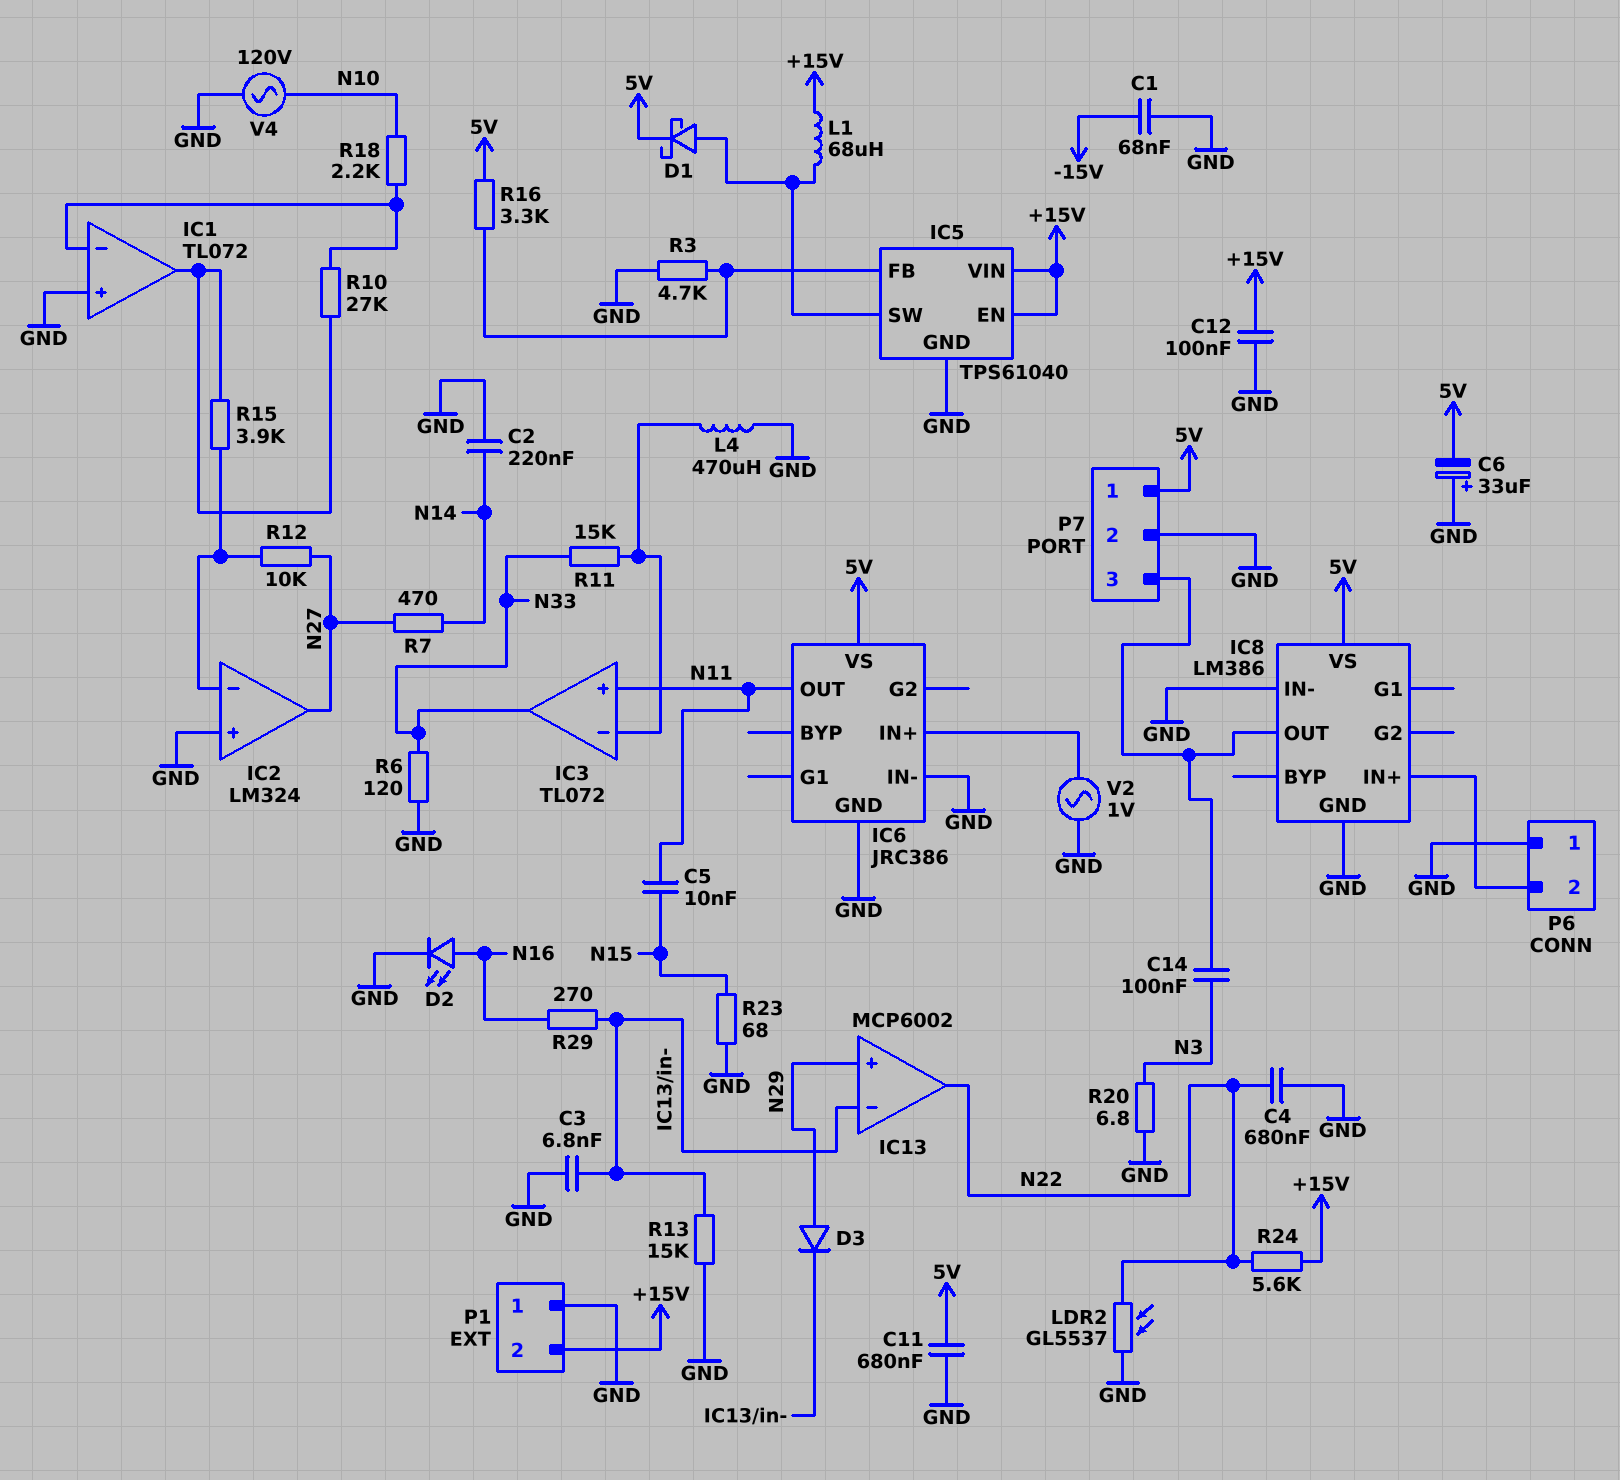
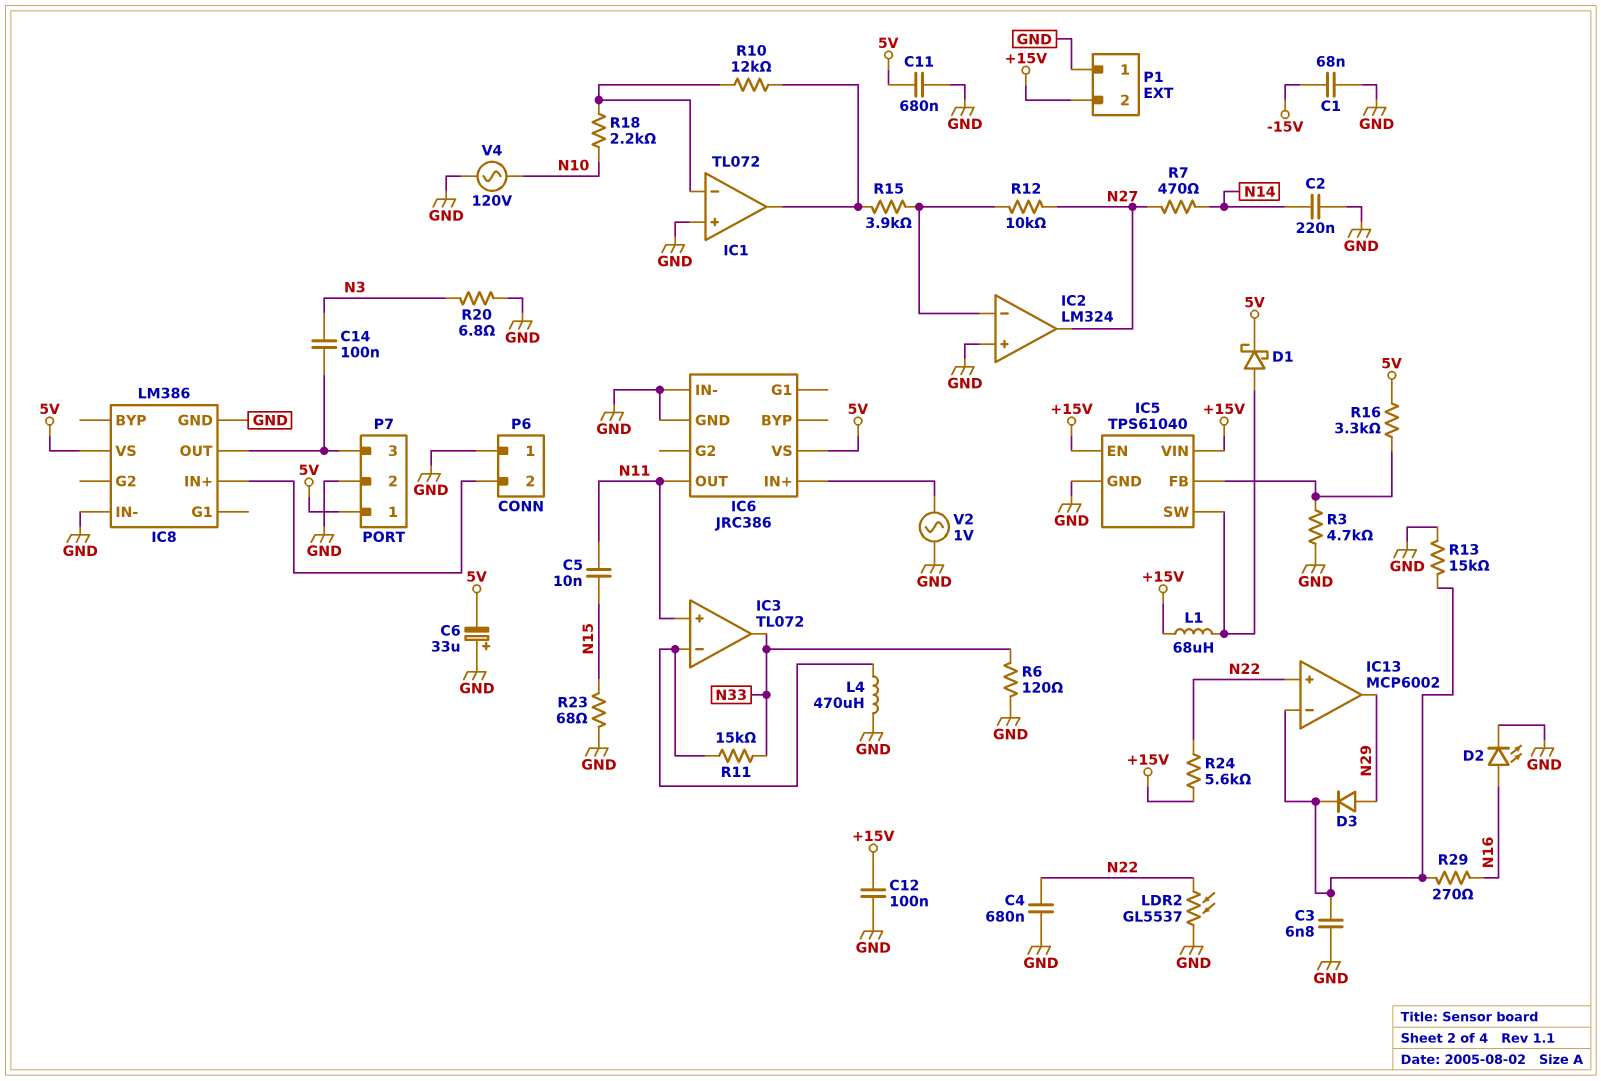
IC13 pin in+: N29 -> N22
IC13 pin out: N22 -> N29
R10: 27k (IC1/in-, IC1/out) -> 12k (IC1/in-, IC1/out)

